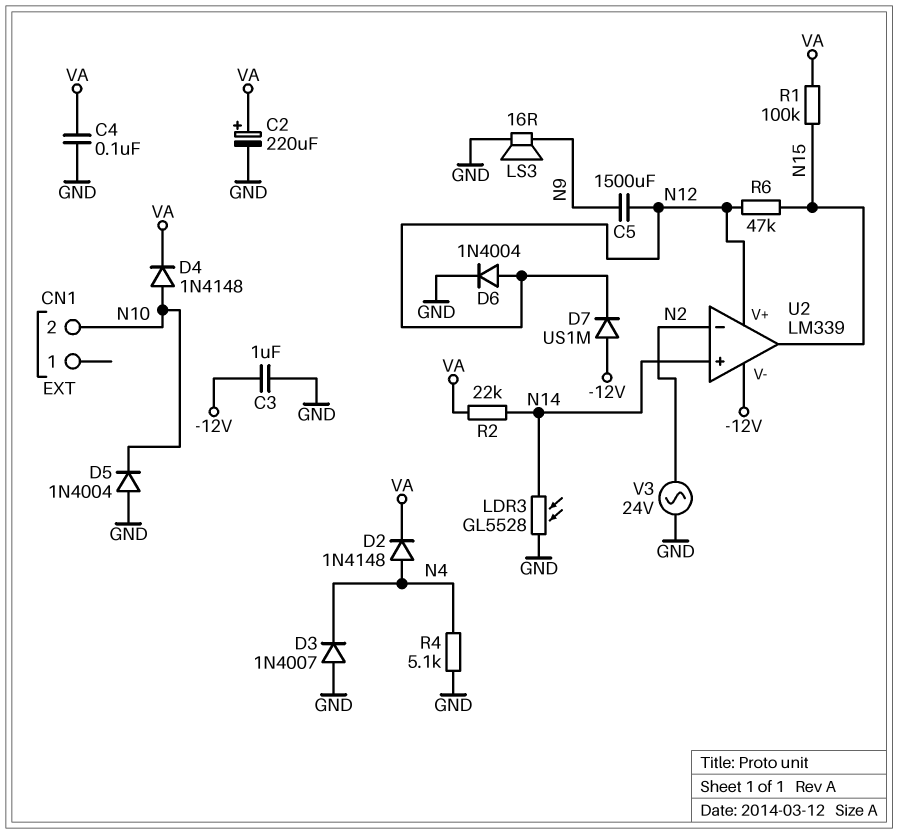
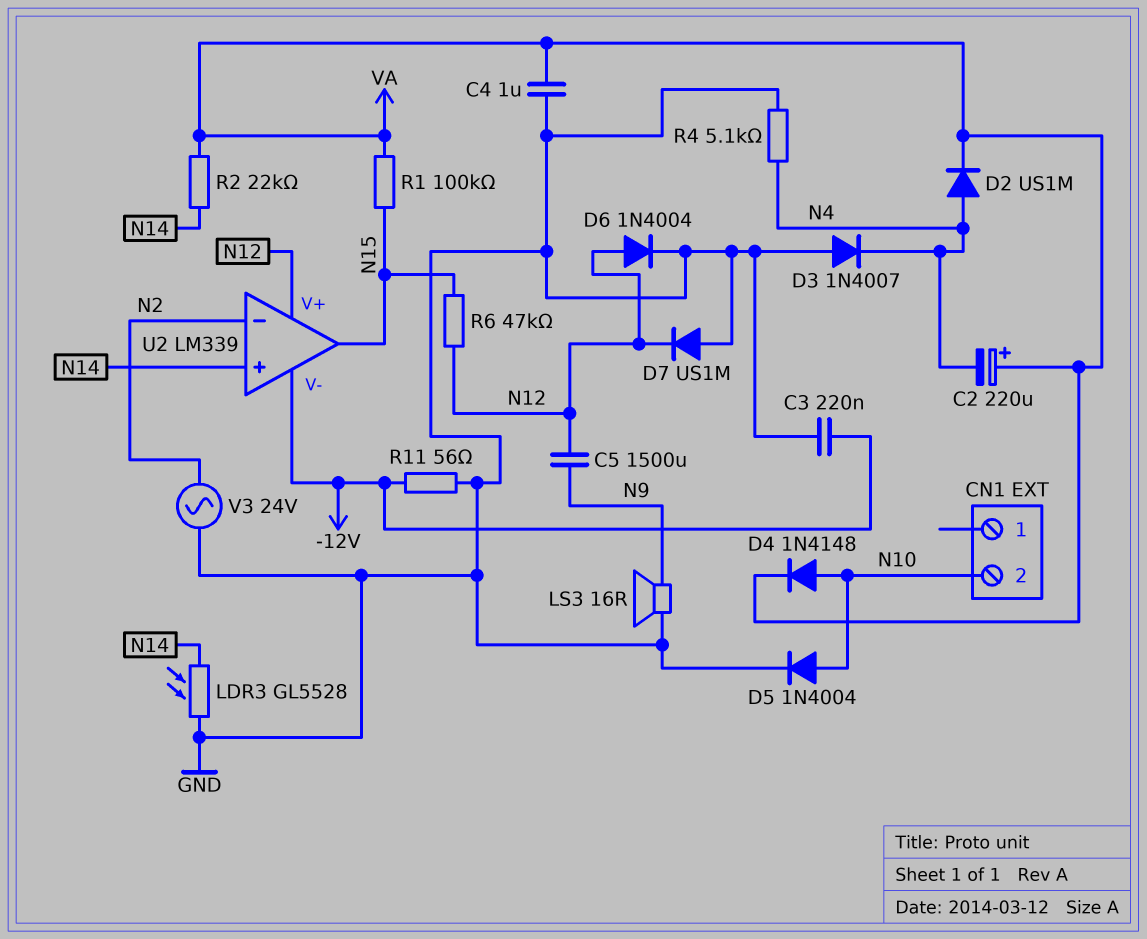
C2: 220uF (plus VA, minus GND) -> 220uF (plus VA, minus N4)
C3: 1uF (-12V, GND) -> 220nF (-12V, GND)
C4: 100nF (GND, VA) -> 1uF (GND, VA)
D2: diode 1N4148 (A N4, K VA) -> diode US1M (A N4, K VA)
D5: diode 1N4004 (A GND, K N10) -> diode 1N4004 (A N10, K GND)
D7: diode US1M (A -12V, K N12) -> diode US1M (A GND, K N12)
R11: none -> 56 (-12V, GND)

